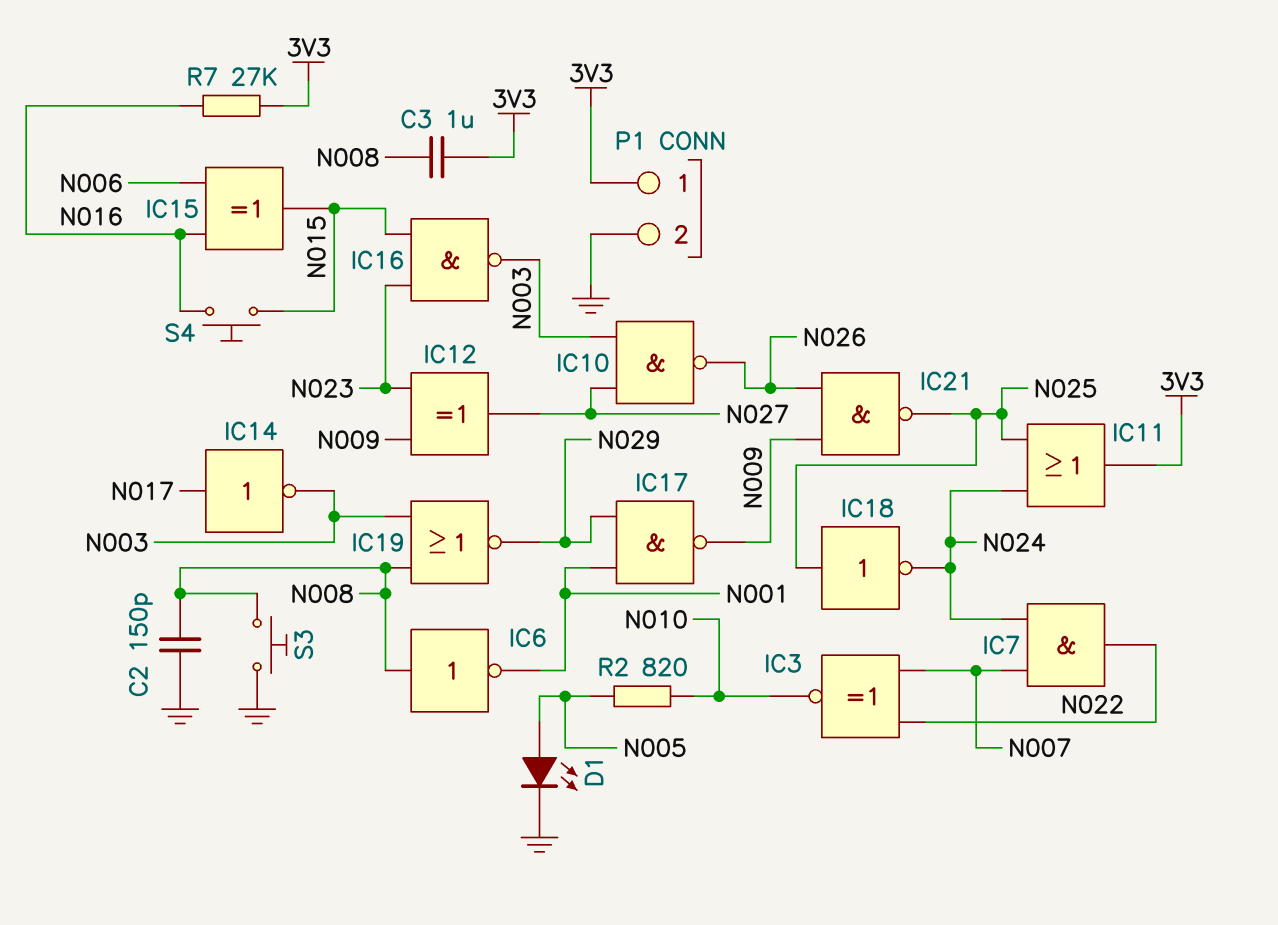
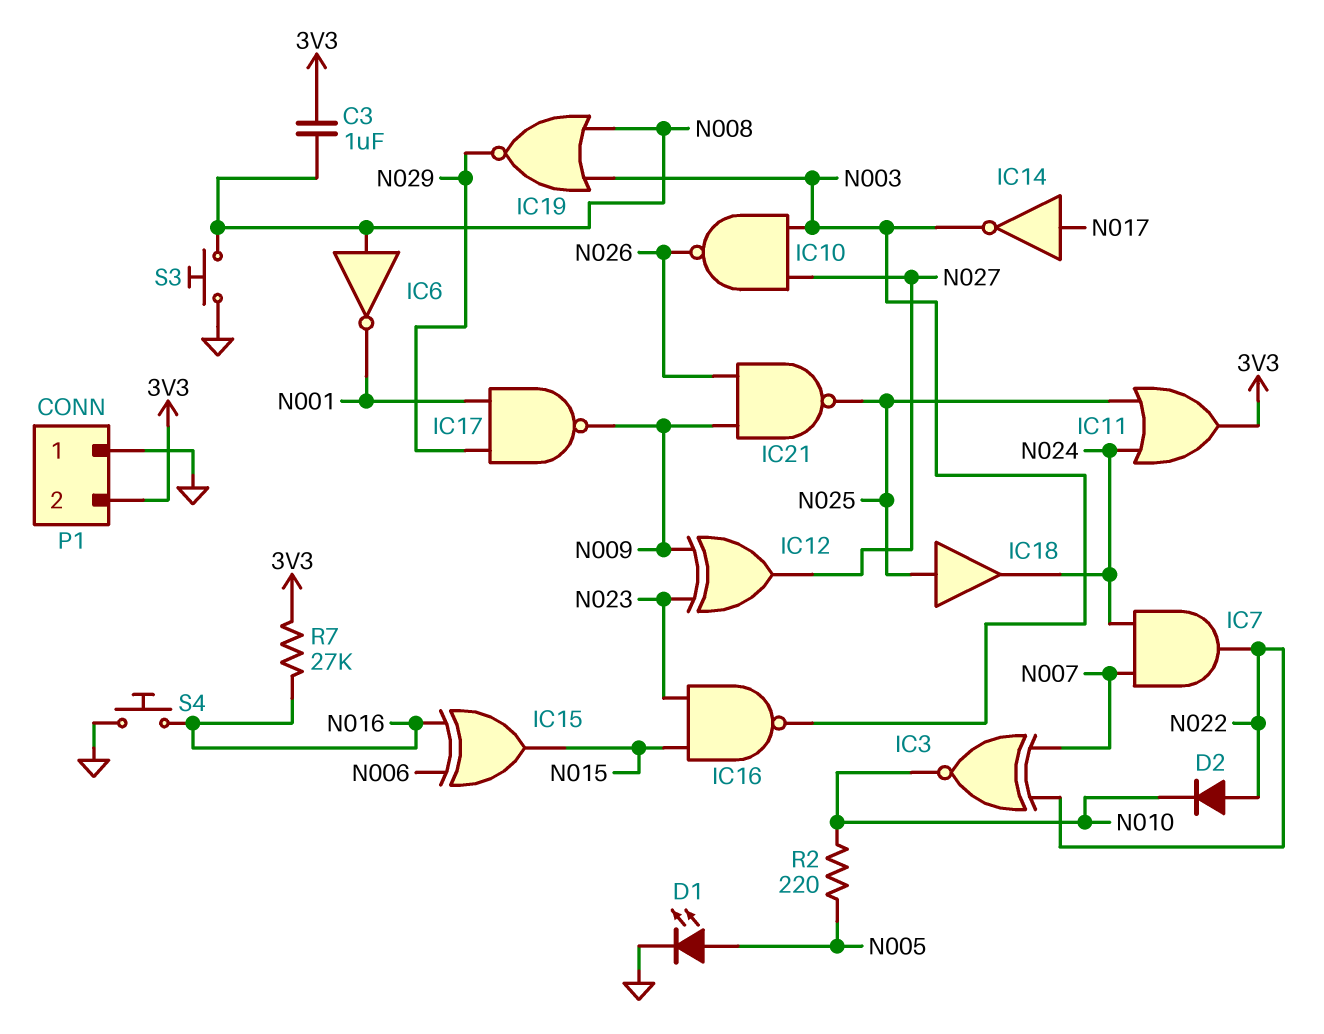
C2: 150pF (GND, N008) -> none
D2: none -> diode (A N022, K N010)
IC18: NOT (in N025, out N024) -> buffer (in N025, out N024)
P1 pin 1: 3V3 -> GND
P1 pin 2: GND -> 3V3
R2: 820 (N005, N010) -> 220 (N005, N010)
S4: button (N015, N016) -> button (GND, N016)

